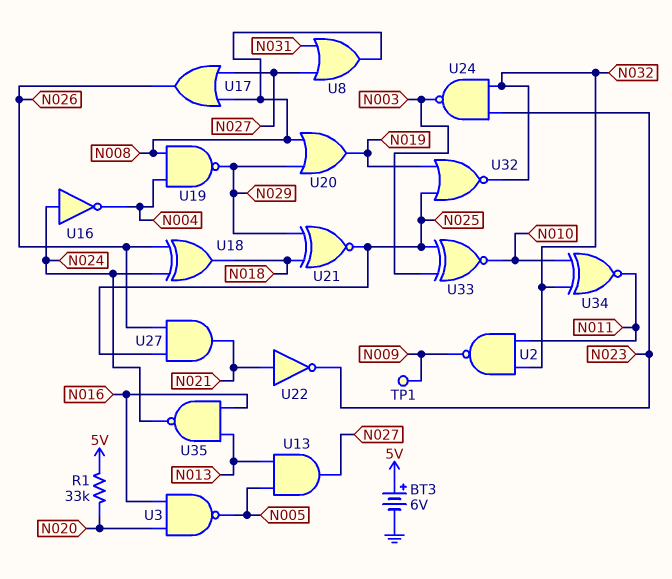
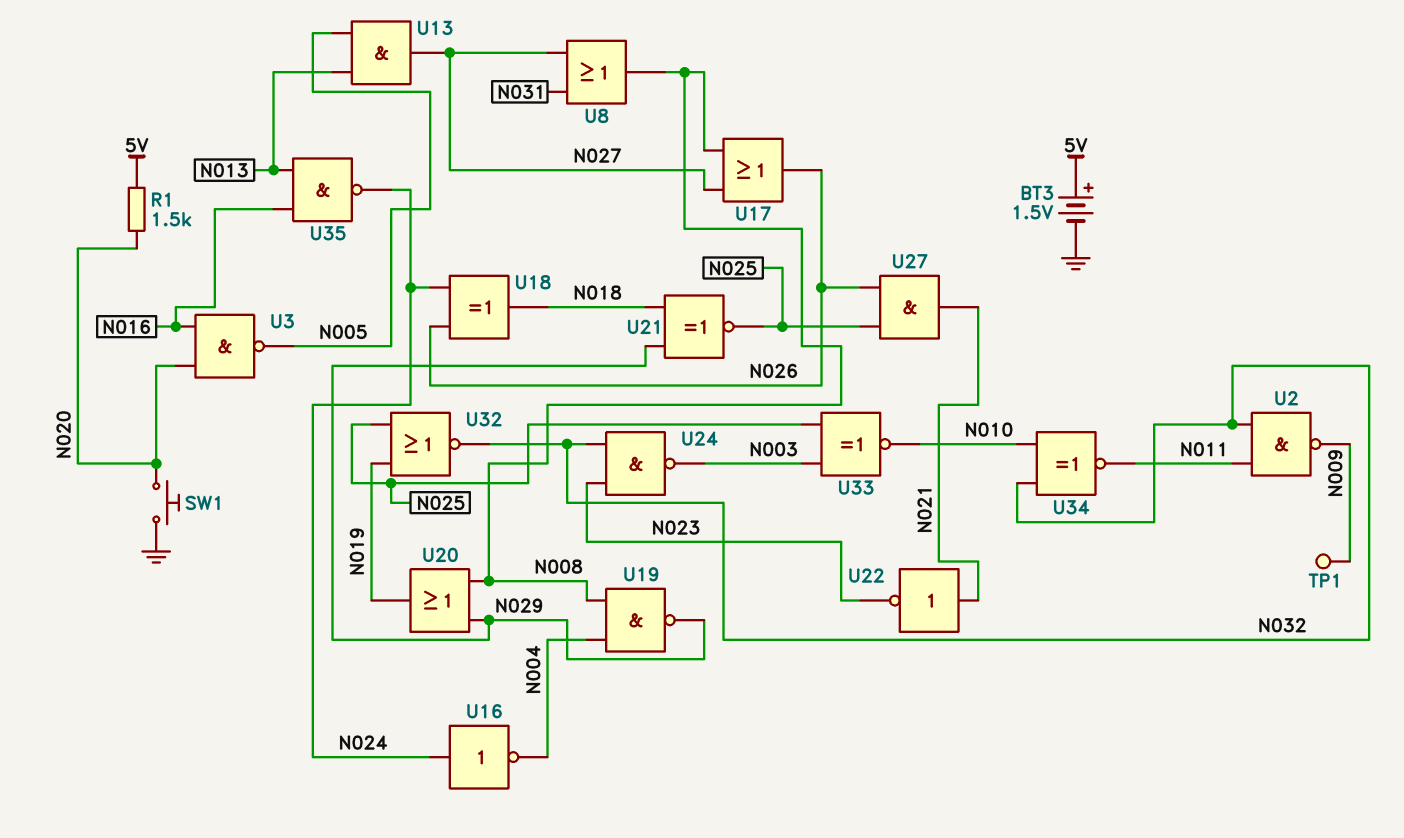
BT3: 6V (plus 5V, minus GND) -> 1.5V (plus 5V, minus GND)
R1: 33k (5V, N020) -> 1.5k (5V, N020)
SW1: none -> button (GND, N020)

